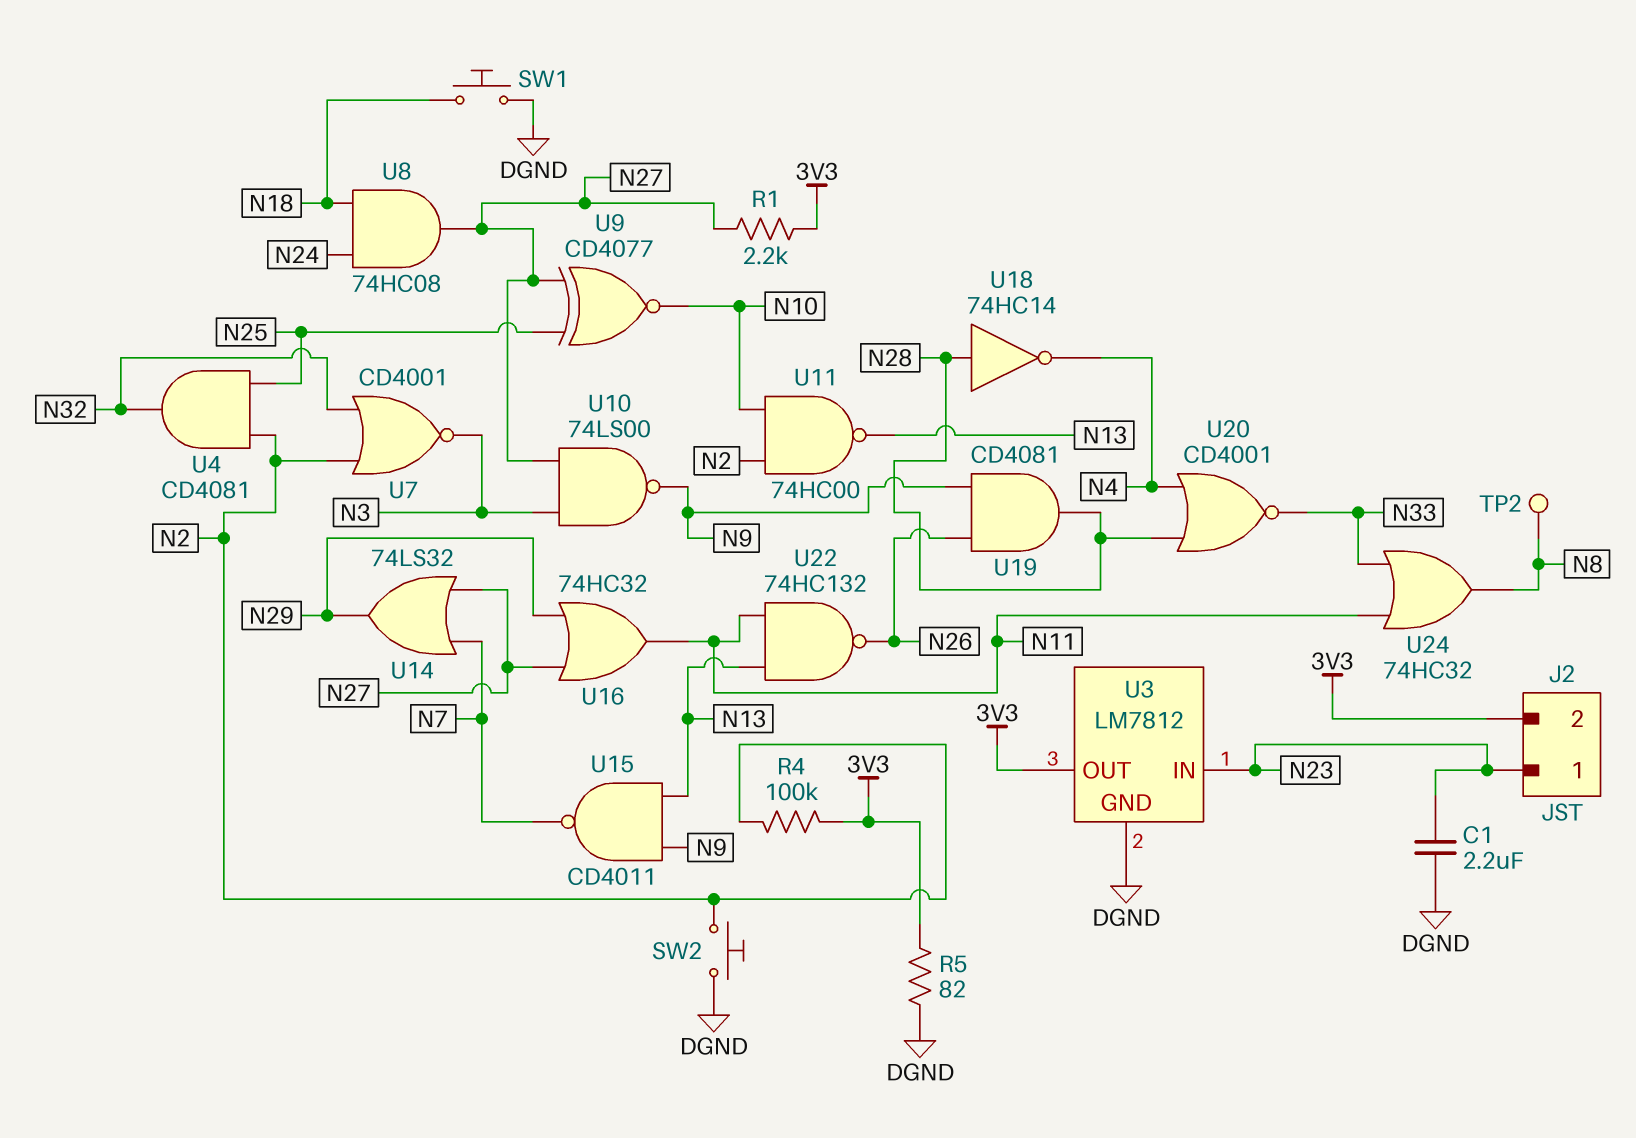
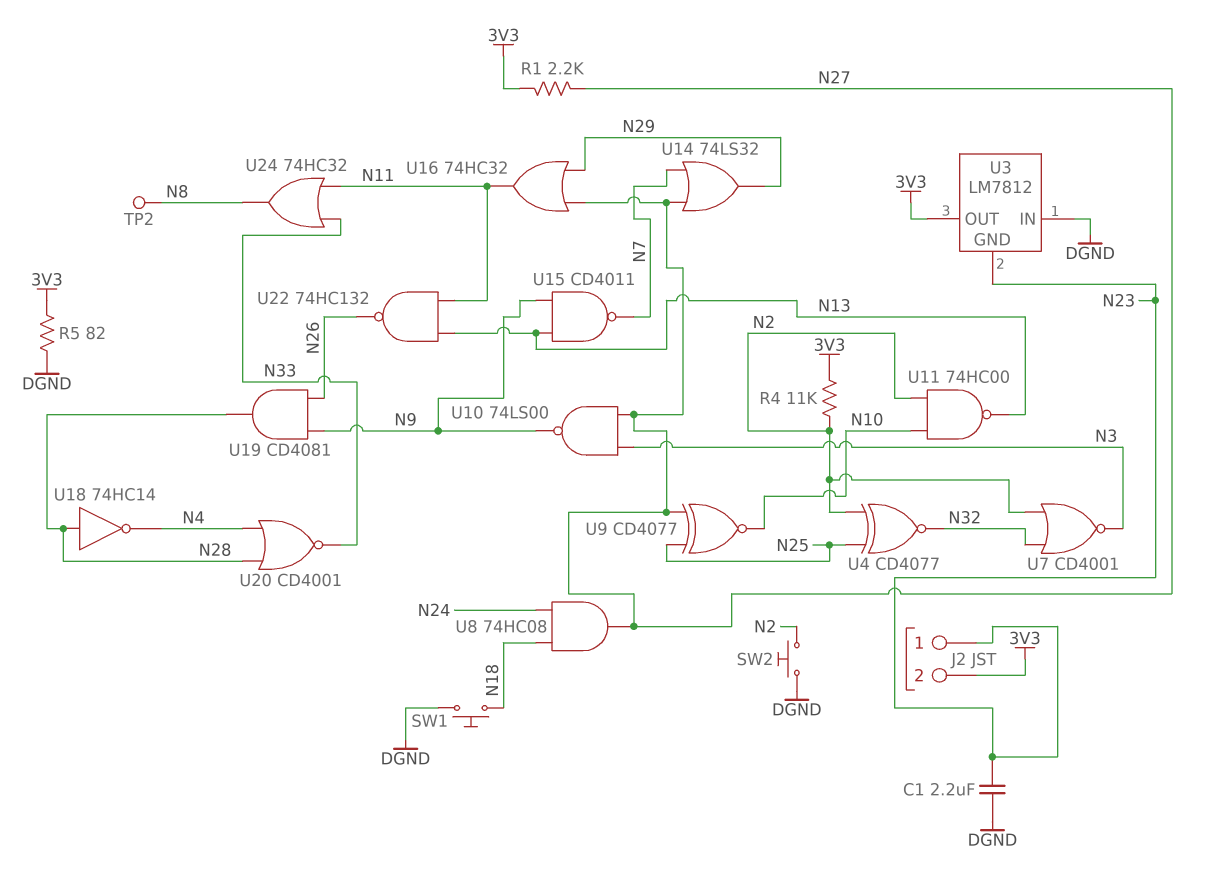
R4: 100k (3V3, N2) -> 11k (3V3, N2)
U3 pin GND: DGND -> N23
U3 pin IN: N23 -> DGND
U4: AND CD4081 (in N2, in N25, out N32) -> XNOR CD4077 (in N2, in N25, out N32)

